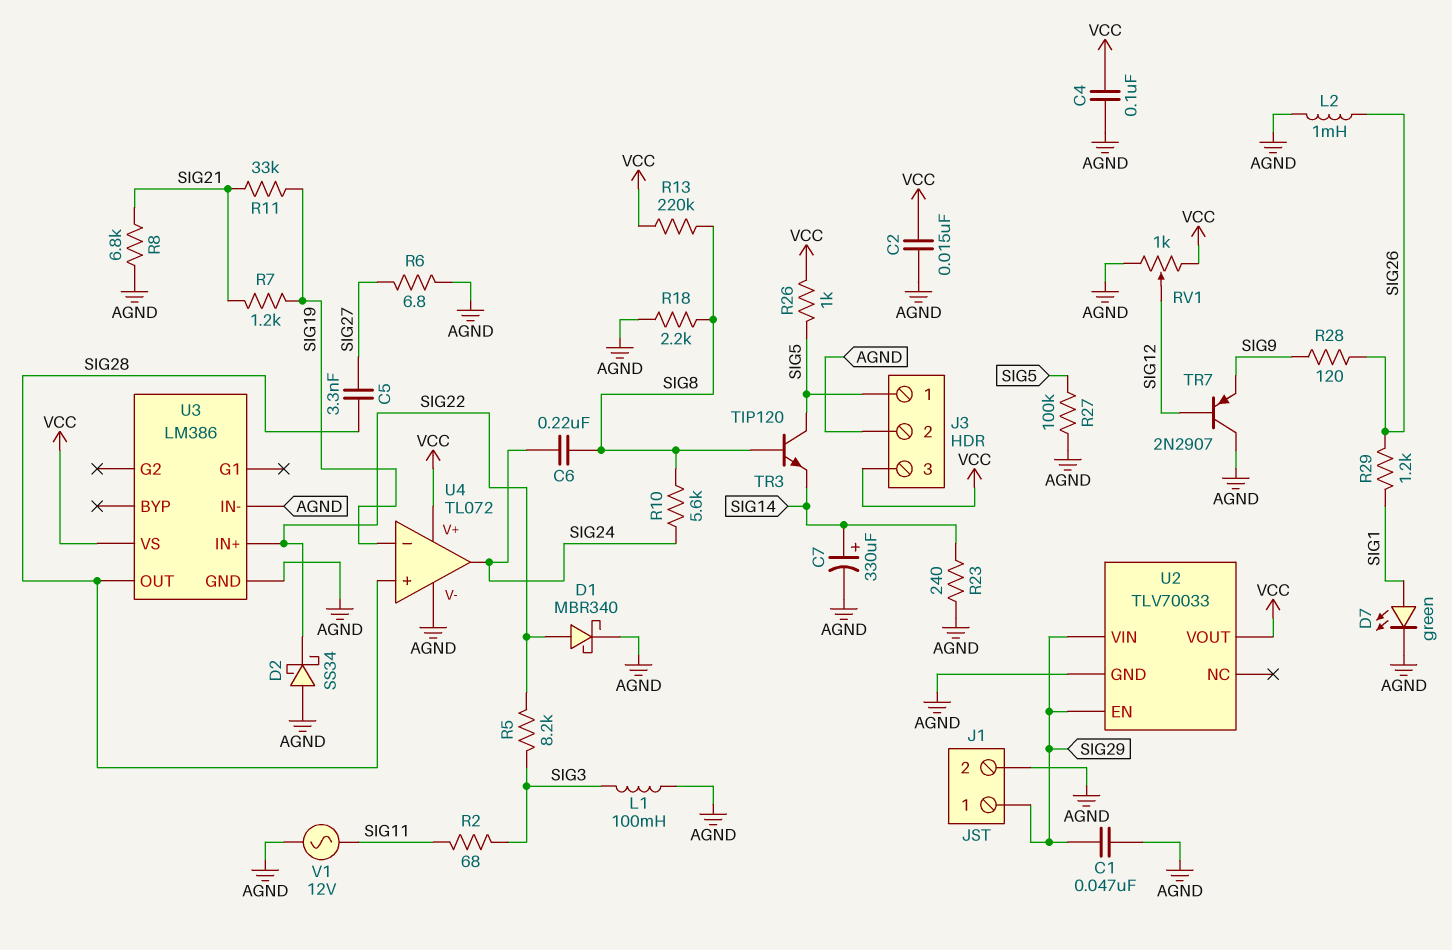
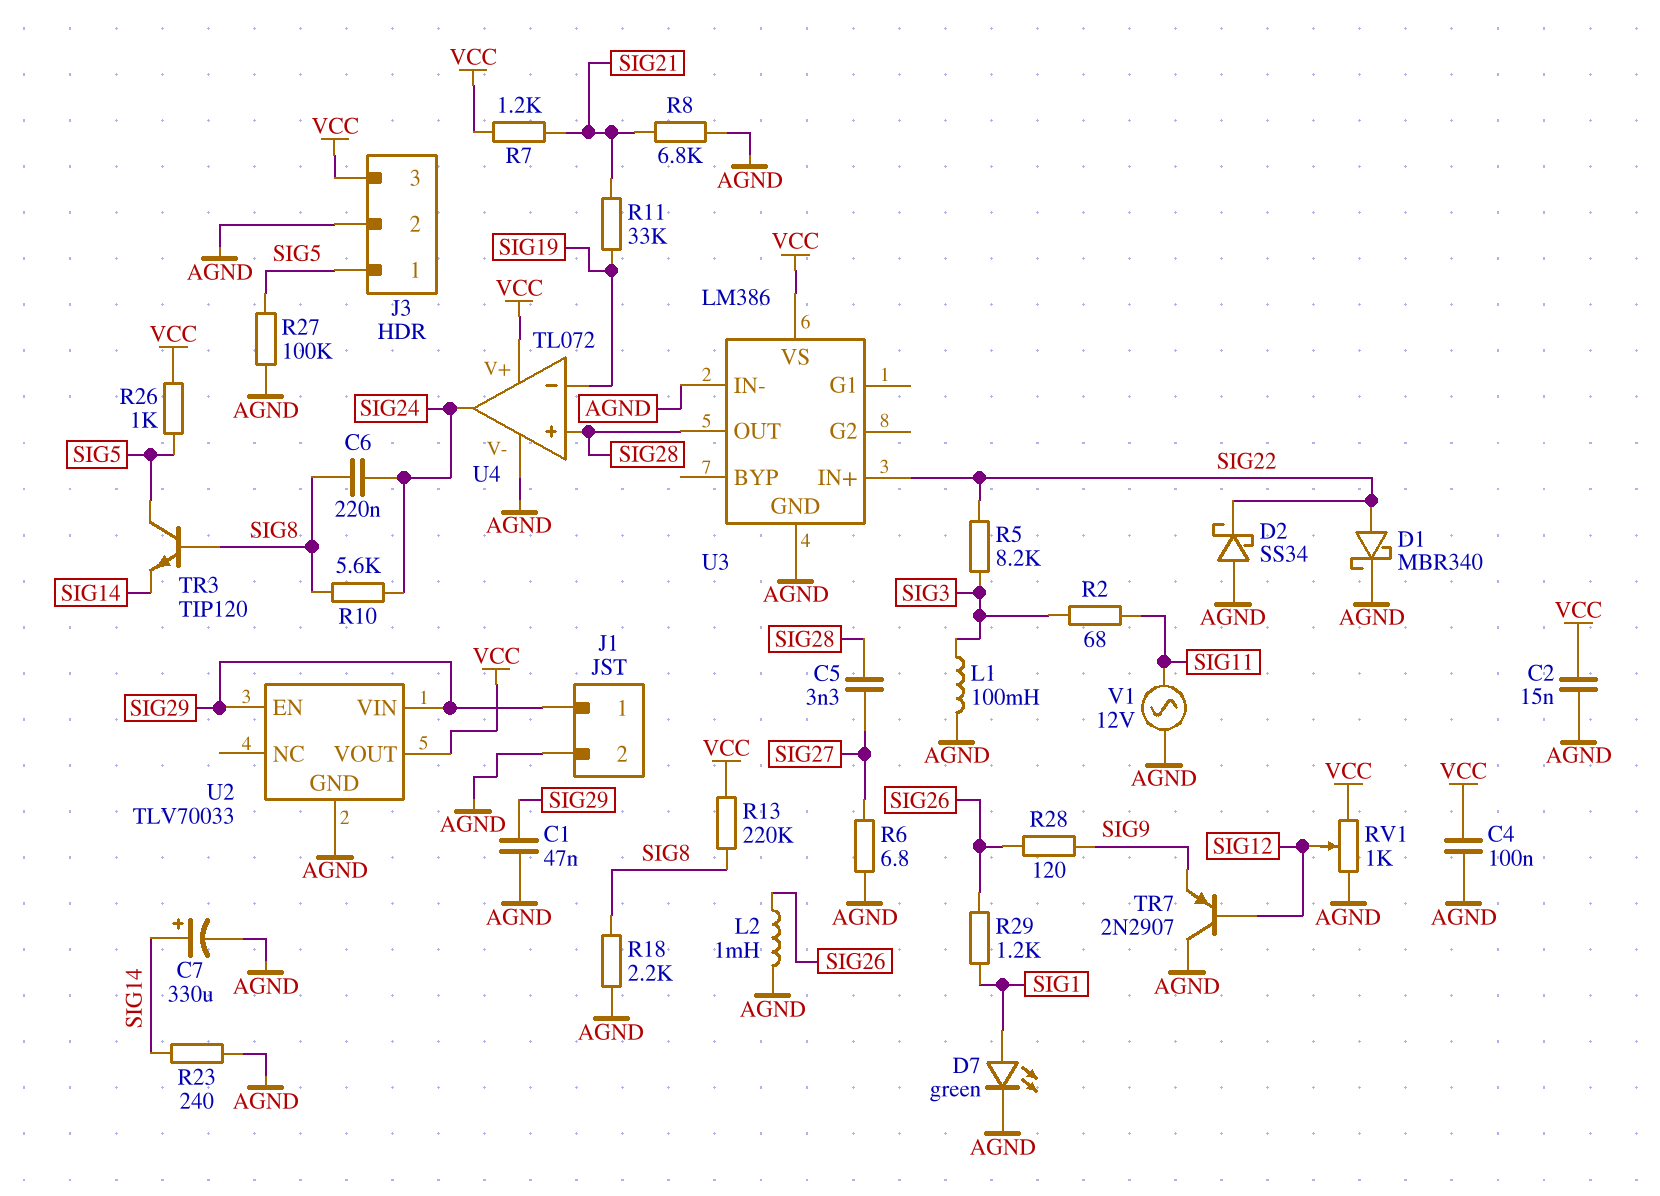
R7: 1.2k (SIG19, SIG21) -> 1.2k (SIG21, VCC)

